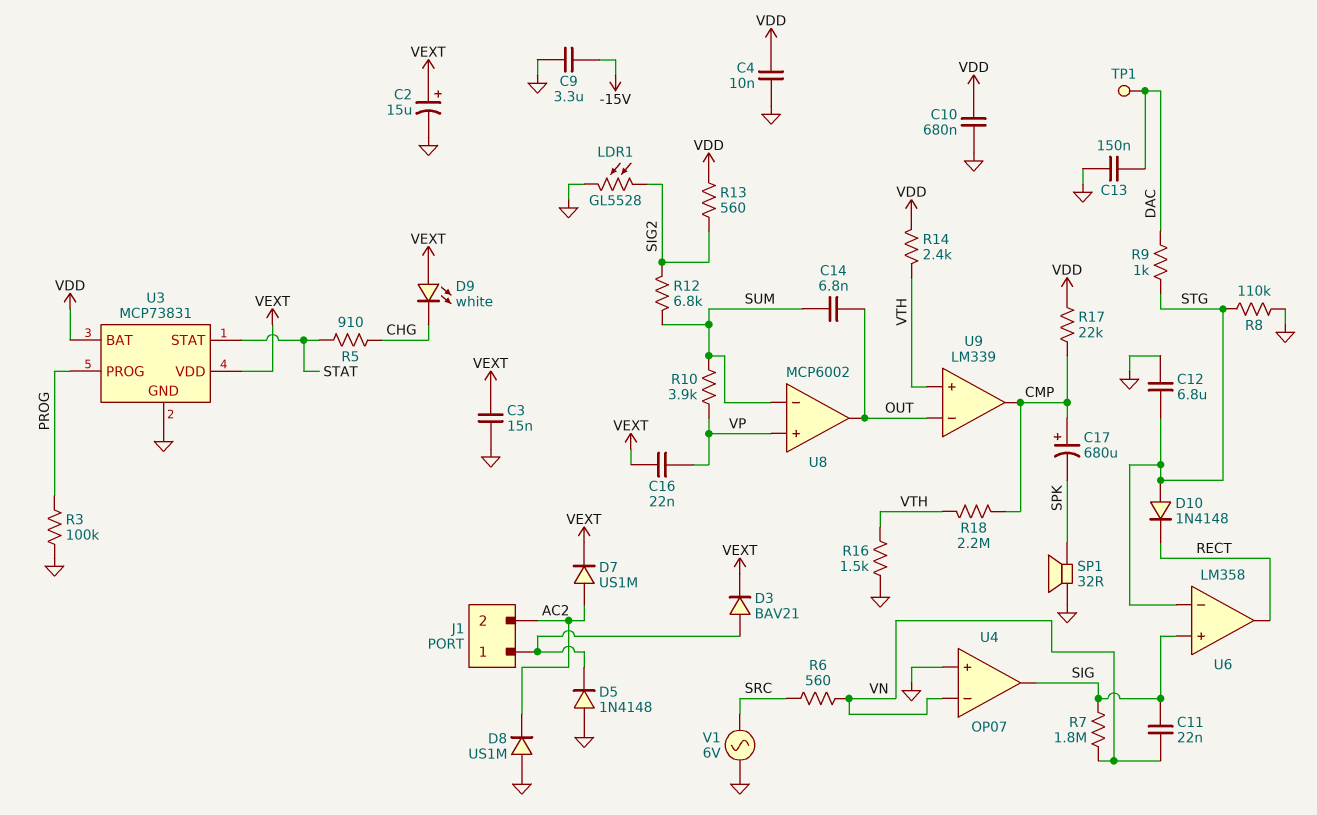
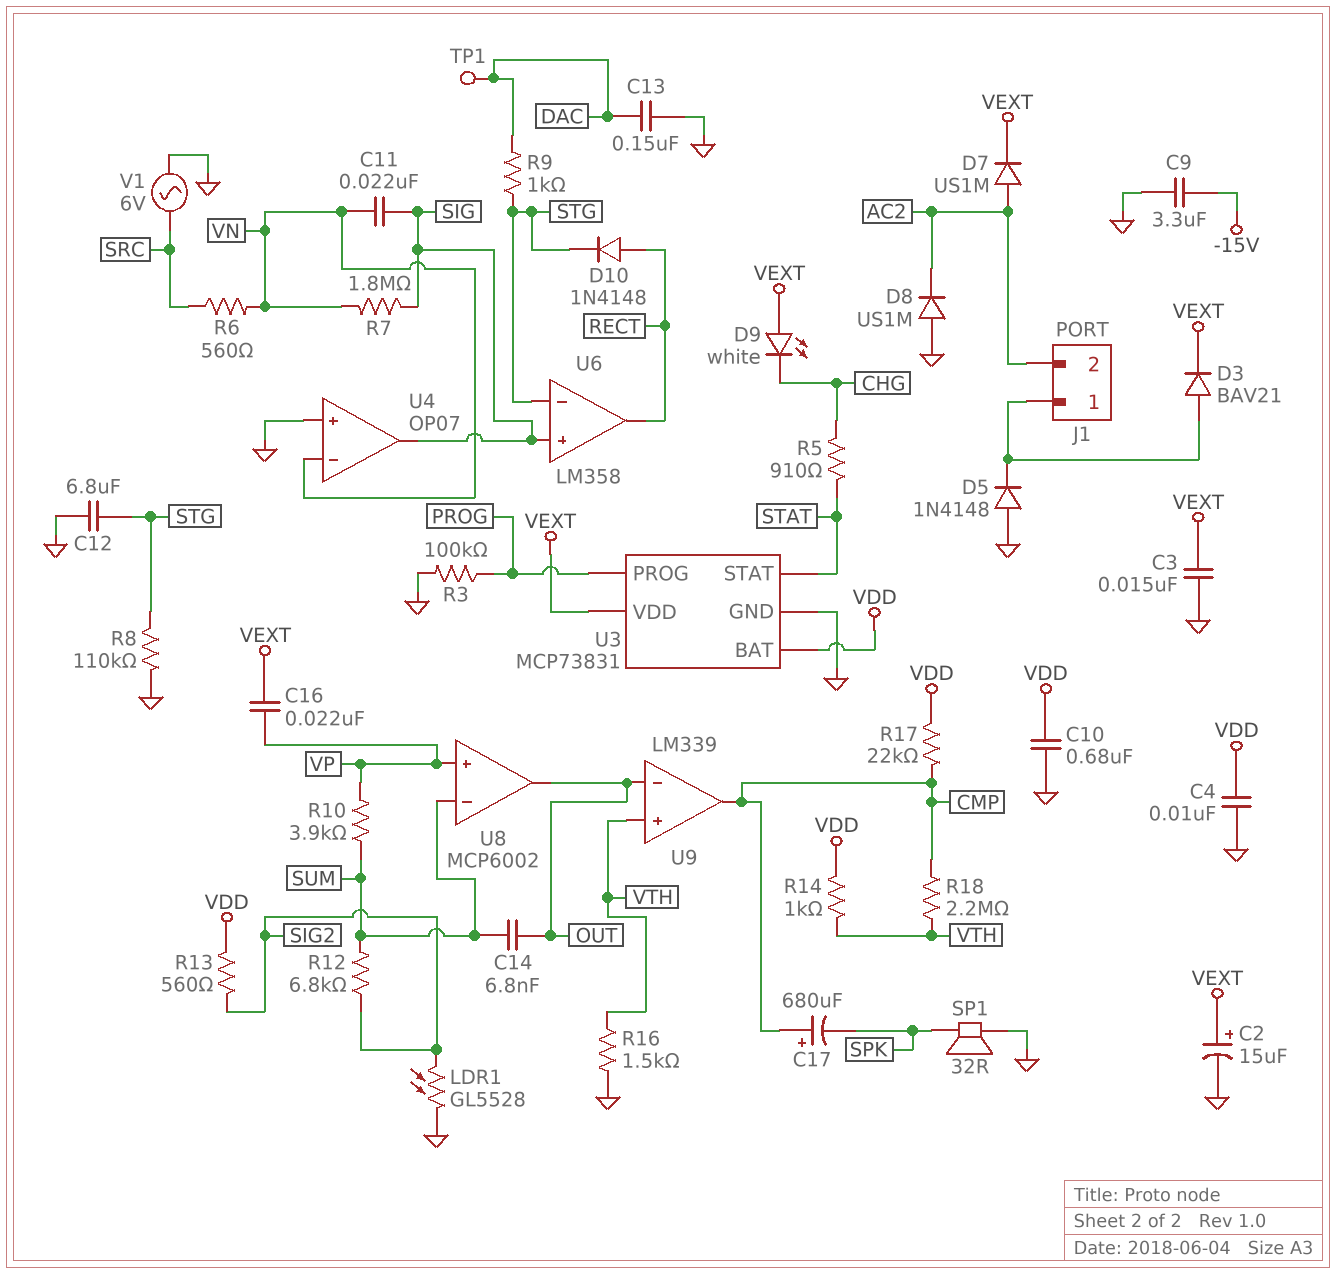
D10: diode 1N4148 (A STG, K RECT) -> diode 1N4148 (A RECT, K STG)
R14: 2.4k (VDD, VTH) -> 1k (VDD, VTH)

